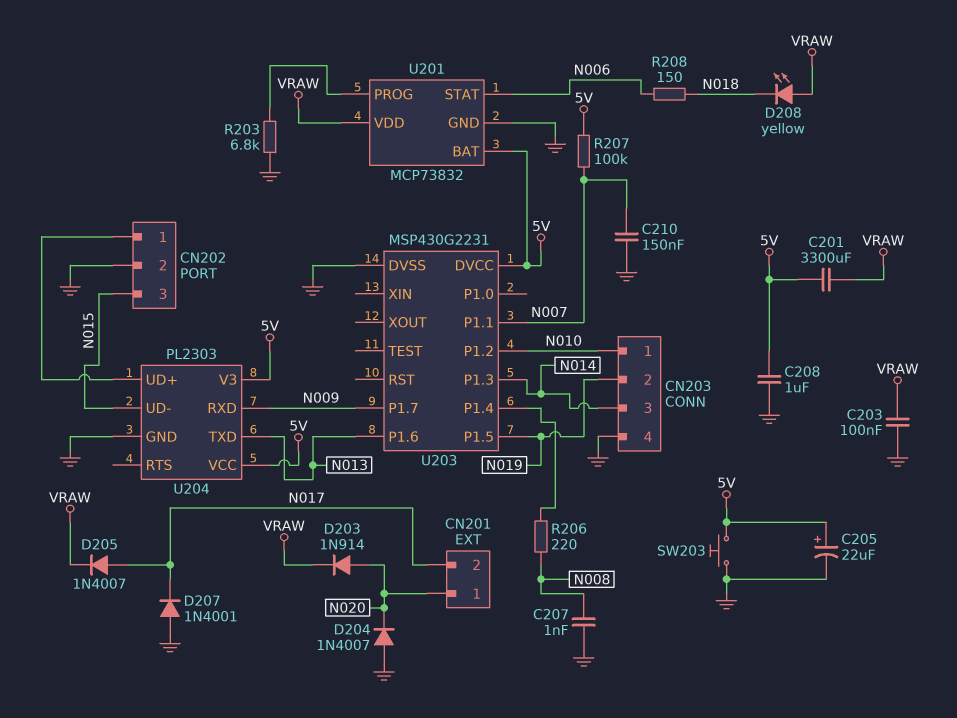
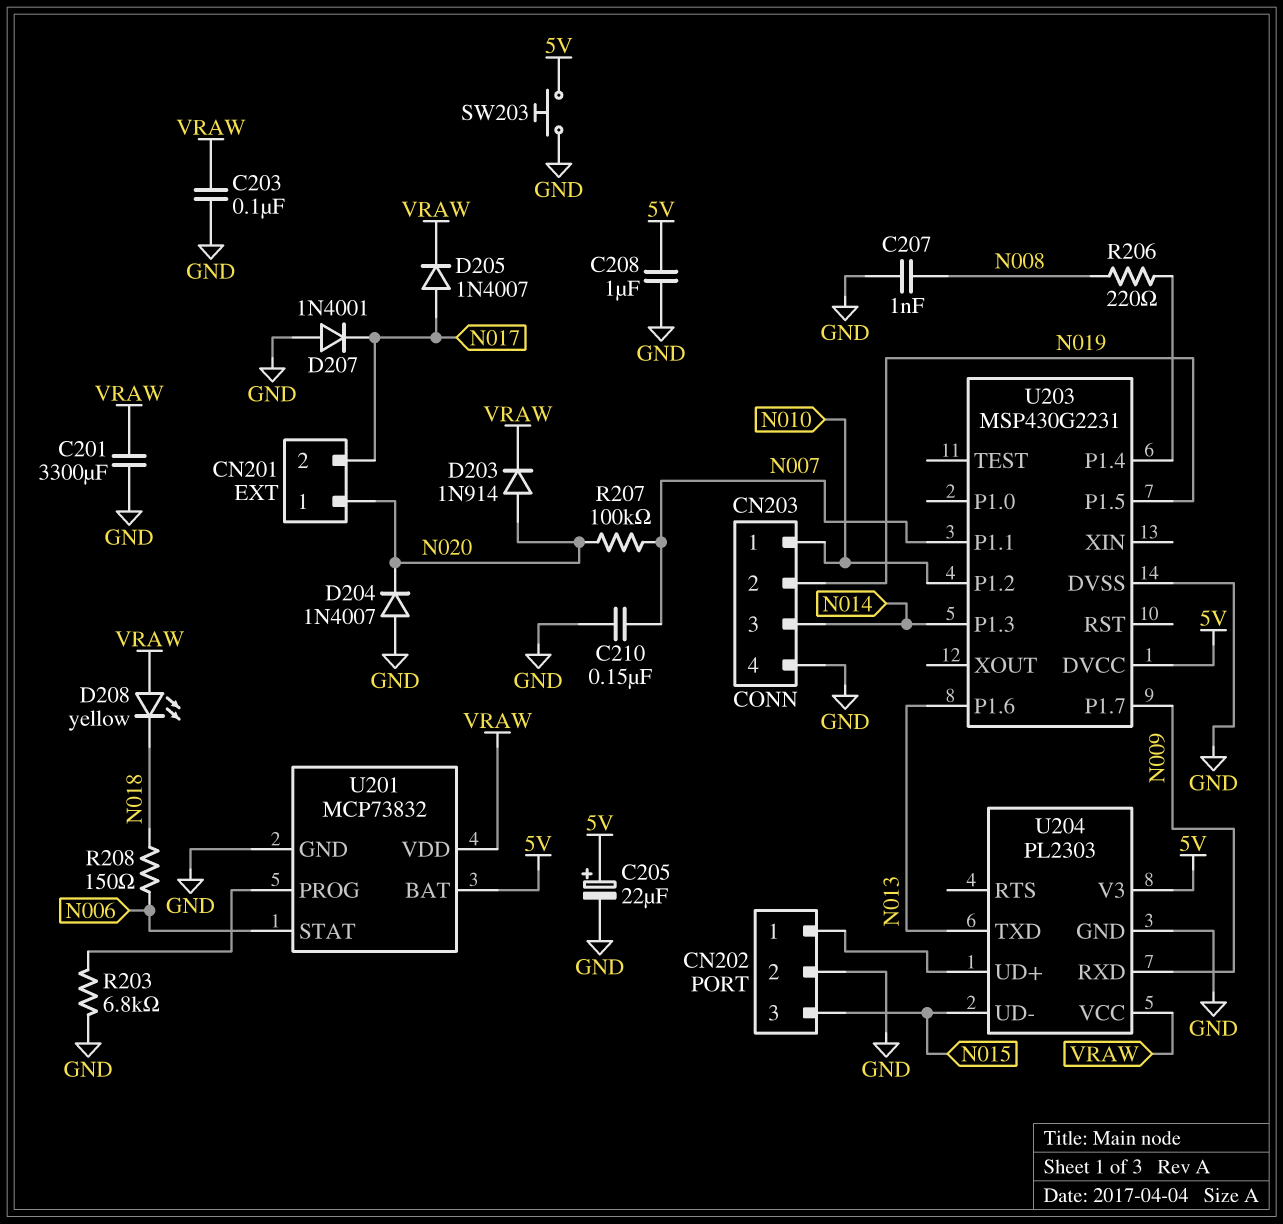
C201: 3300uF (5V, VRAW) -> 3300uF (GND, VRAW)
R207: 100k (5V, N007) -> 100k (N007, N020)
U204 pin VCC: 5V -> VRAW

